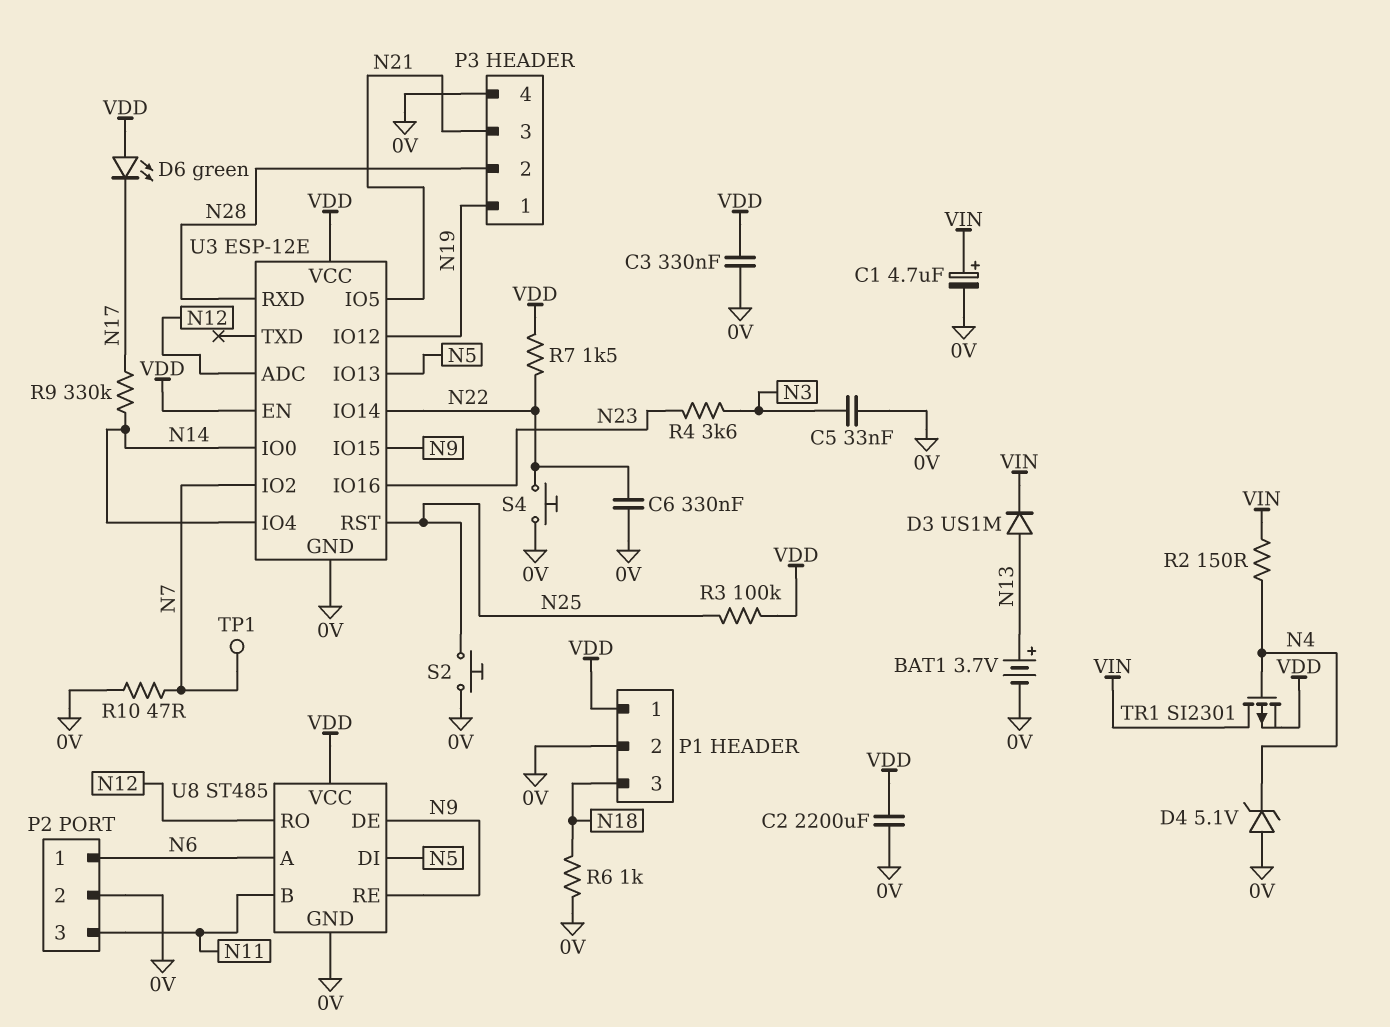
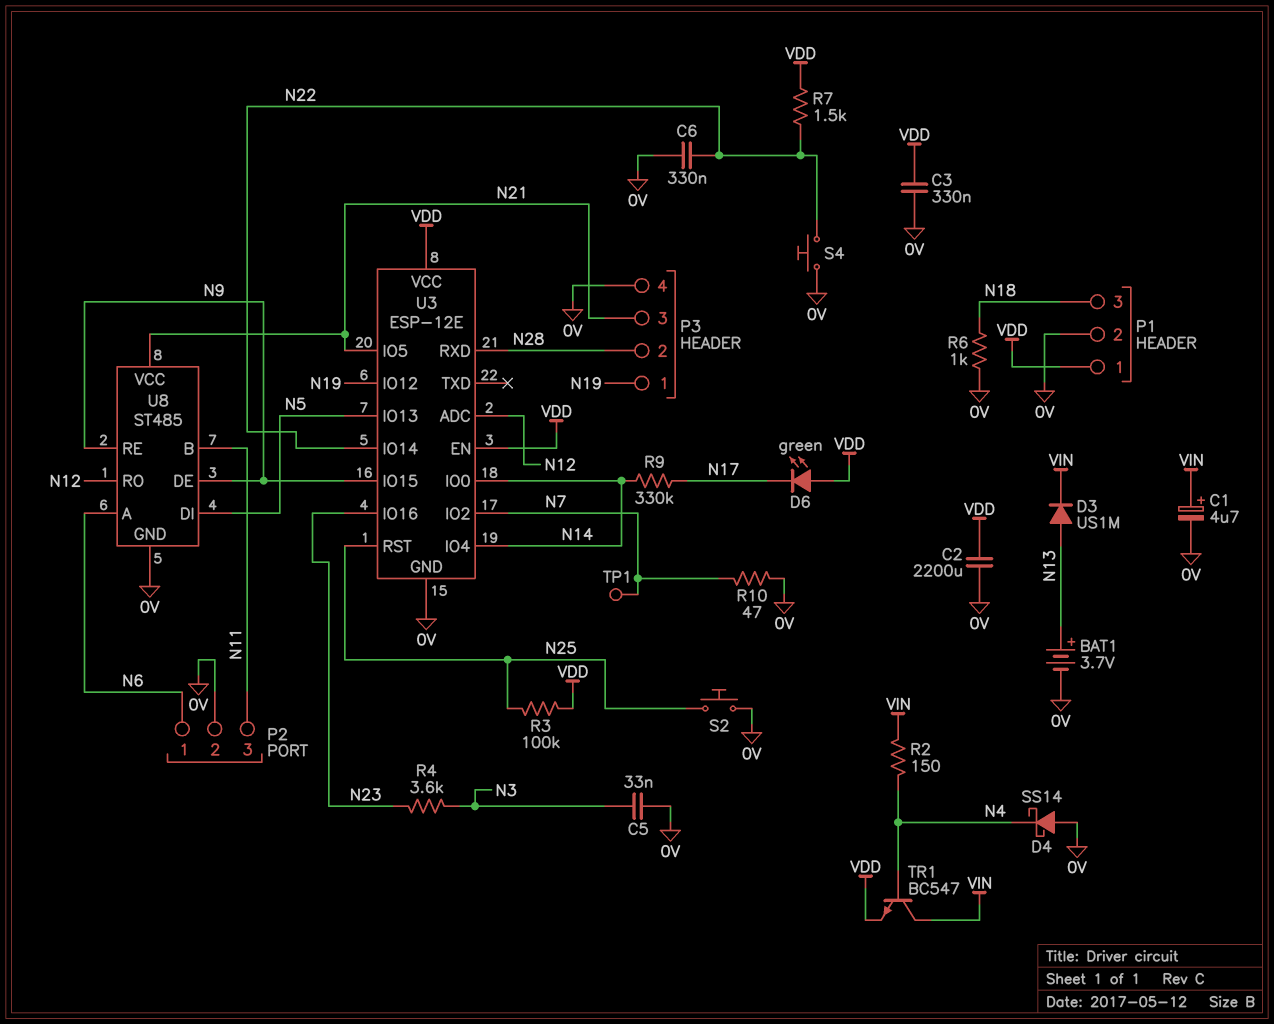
D4: zener 5.1V (A 0V, K N4) -> schottky SS14 (A 0V, K N4)
TR1: PMOS SI2301 (G N4, D VIN, S VDD) -> NPN BC547 (B N4, C VIN, E VDD)
U8 pin VCC: VDD -> N21

